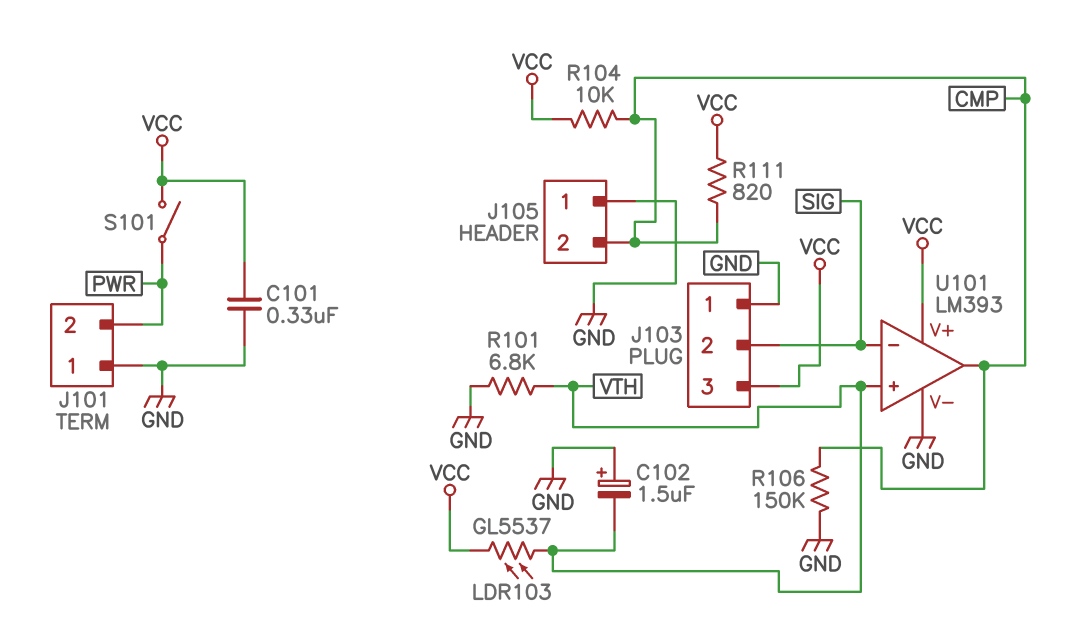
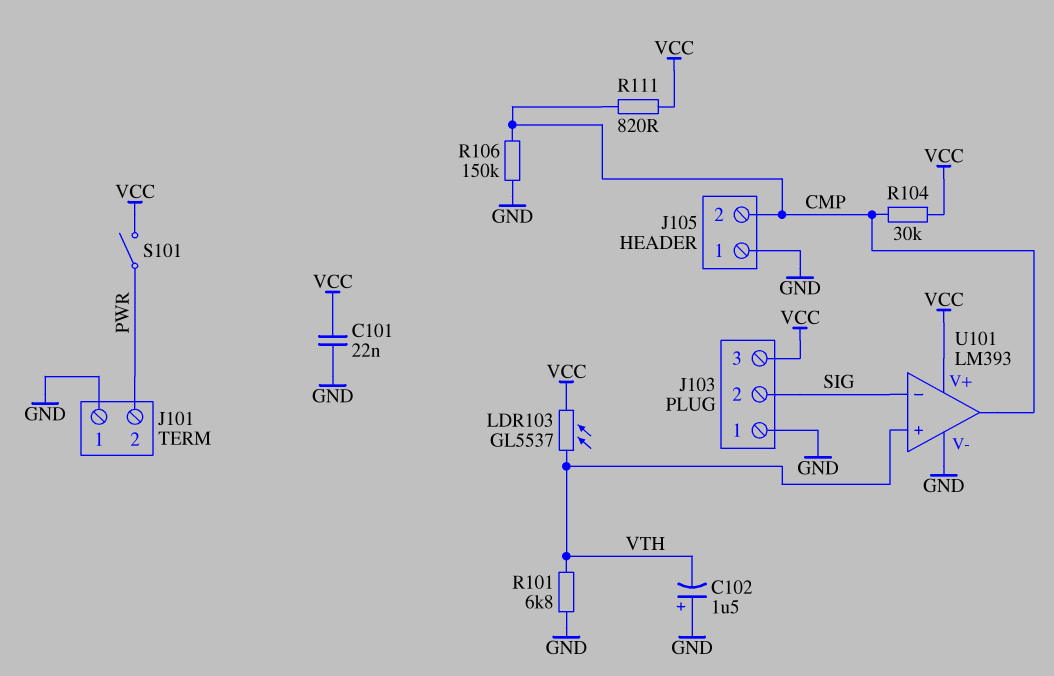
C101: 330nF (GND, VCC) -> 22nF (GND, VCC)
R104: 10k (CMP, VCC) -> 30k (CMP, VCC)

